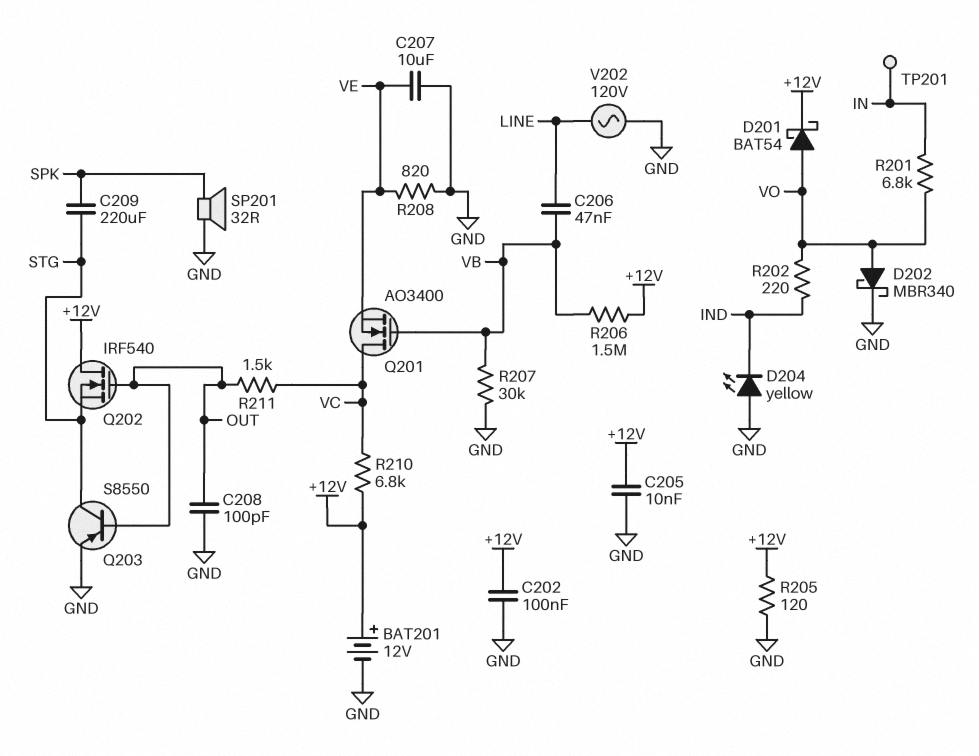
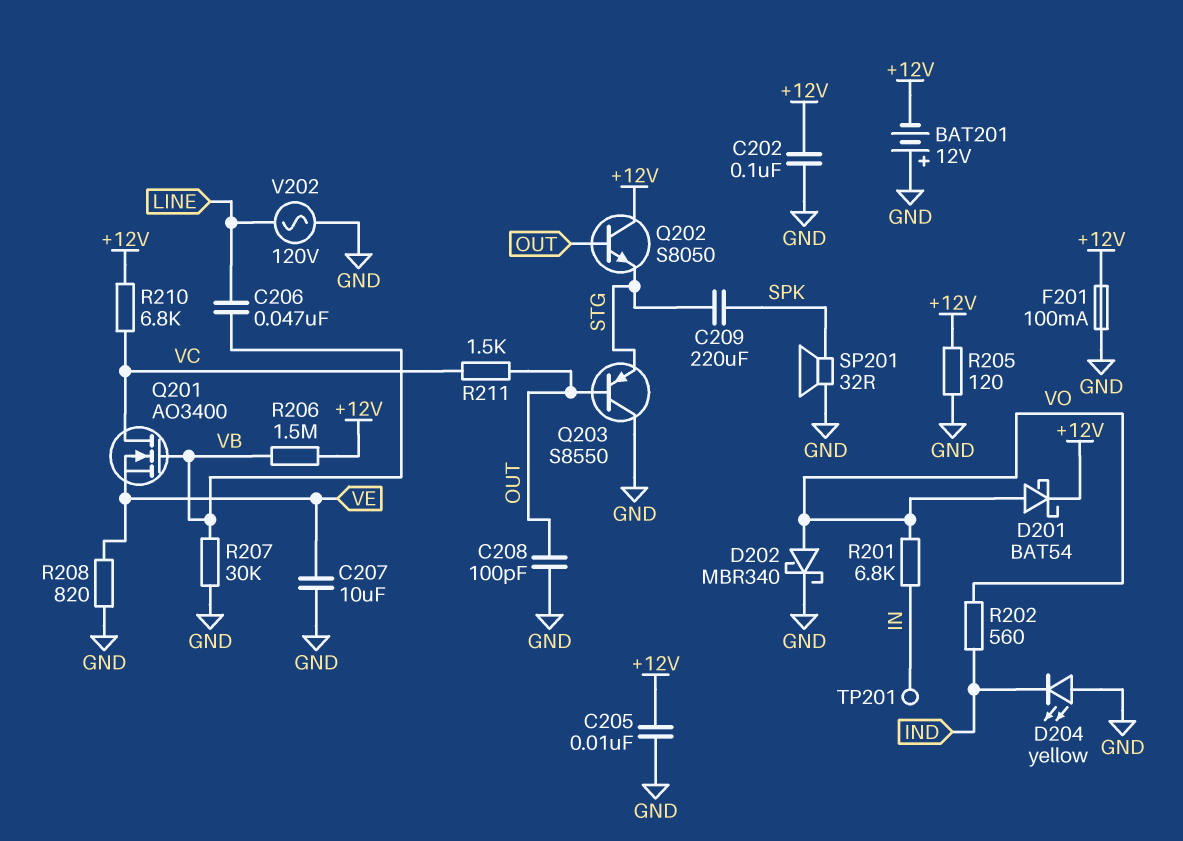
BAT201: 12V (plus +12V, minus GND) -> 12V (plus GND, minus +12V)
F201: none -> 100mA (+12V, GND)
Q202: NMOS IRF540 (G OUT, D +12V, S STG) -> NPN S8050 (B OUT, C +12V, E STG)
Q203: PNP S8550 (B OUT, C STG, E GND) -> PNP S8550 (B OUT, C GND, E STG)
R202: 220 (IND, VO) -> 560 (IND, VO)

